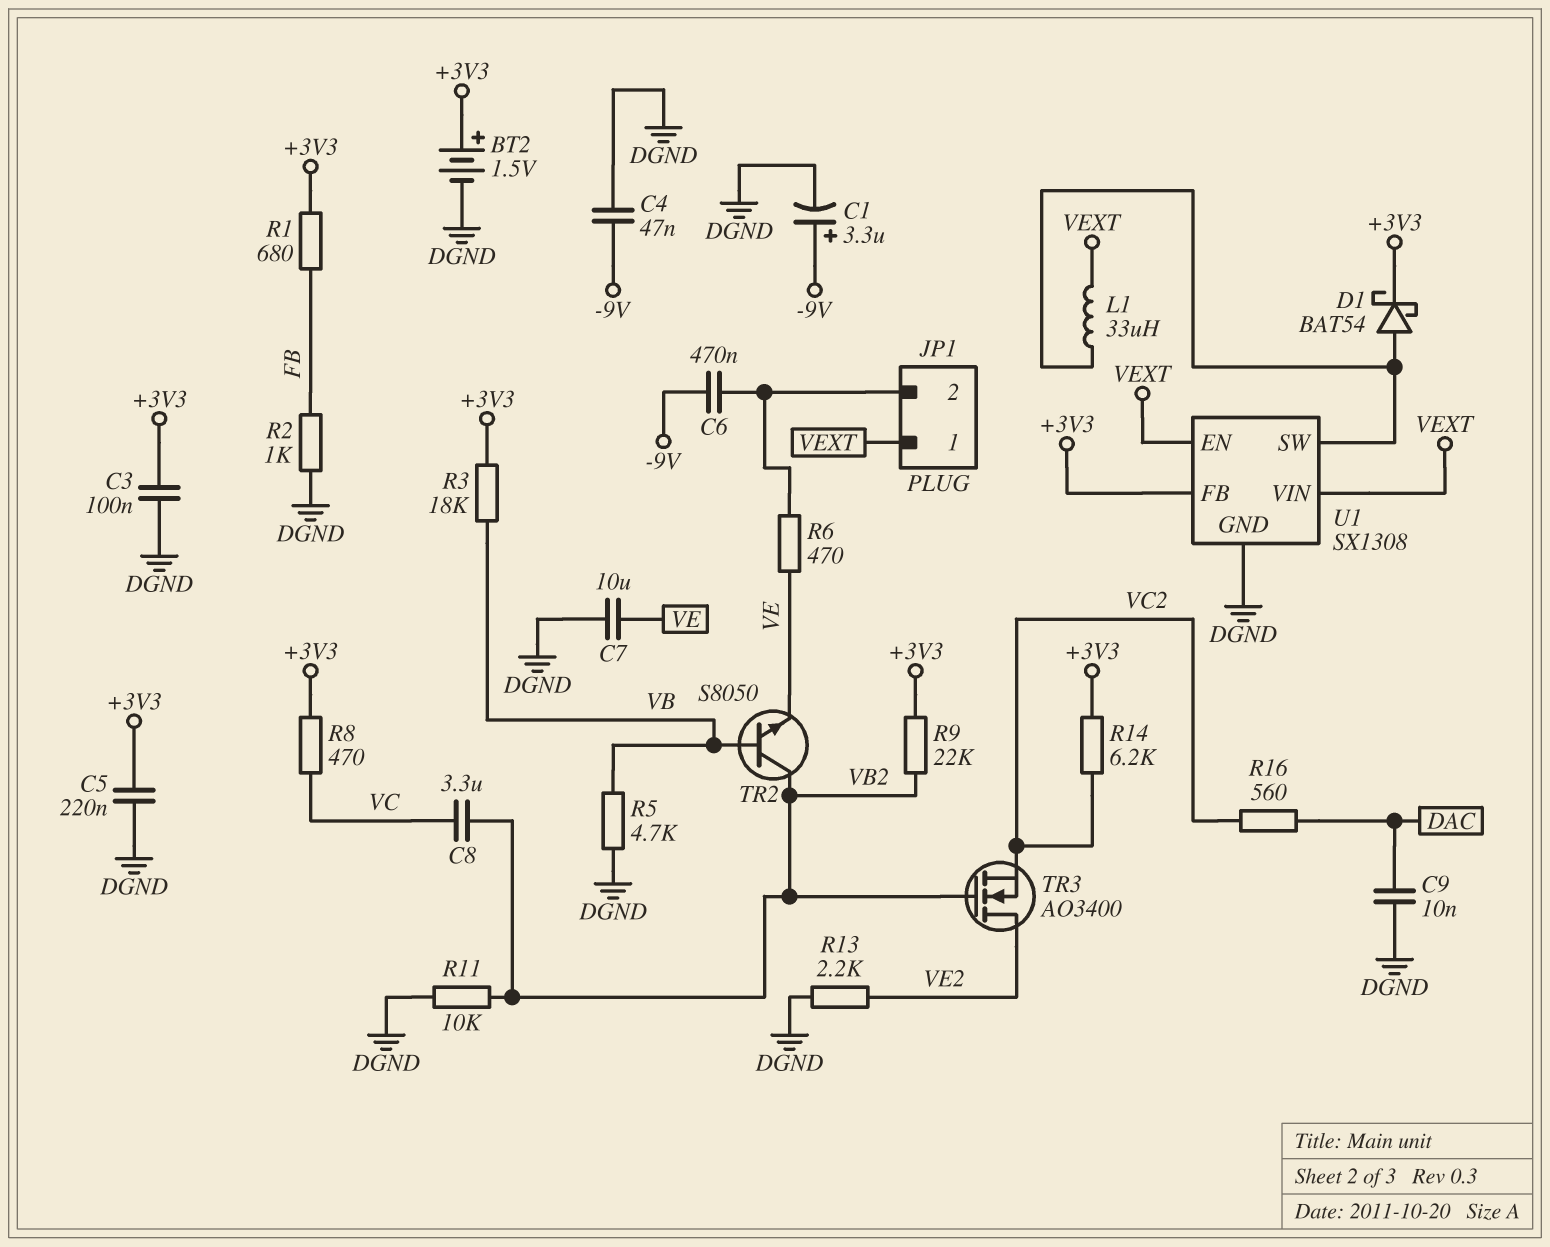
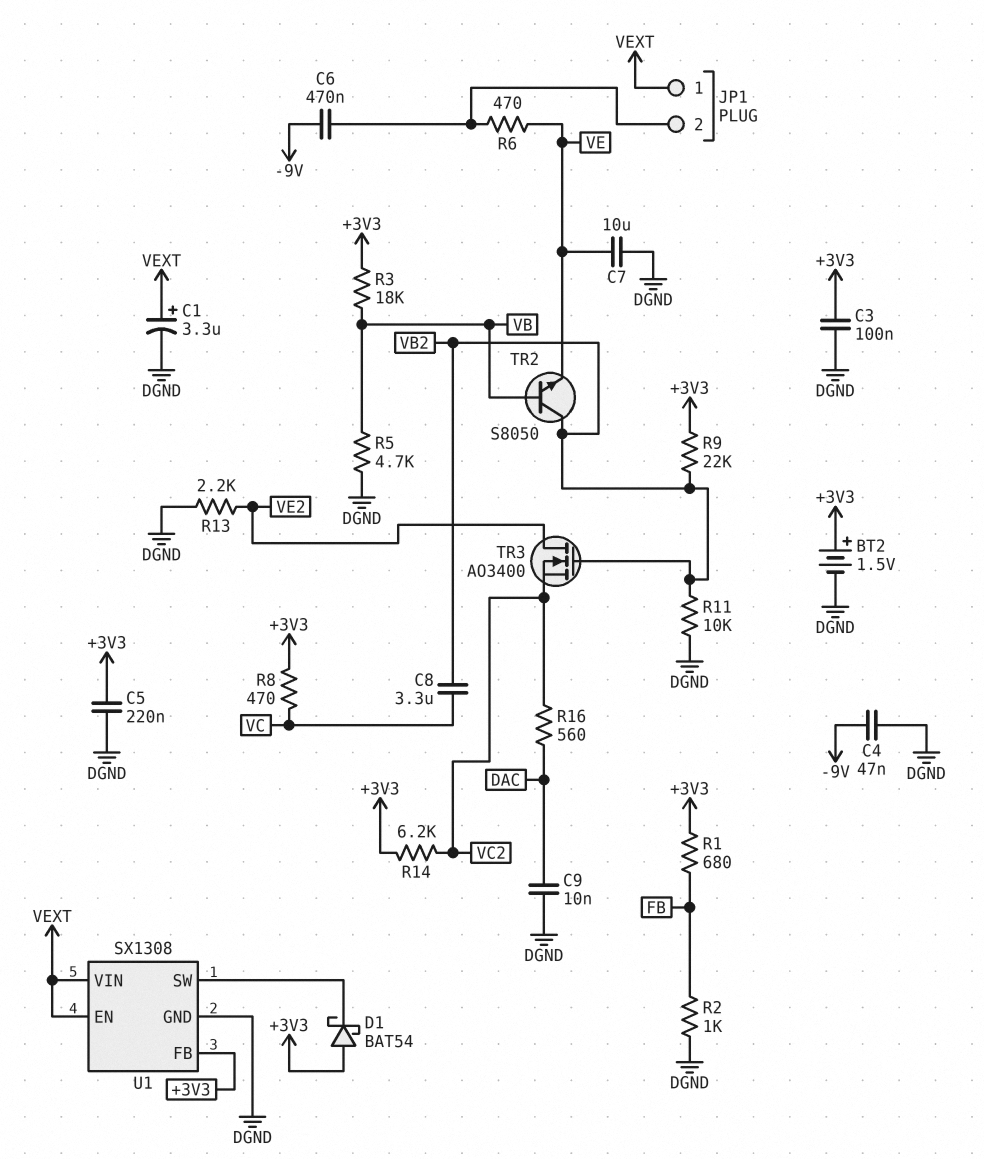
C1: 3.3uF (plus -9V, minus DGND) -> 3.3uF (plus VEXT, minus DGND)
D1: schottky BAT54 (A U1/SW, K +3V3) -> schottky BAT54 (A +3V3, K U1/SW)
L1: 33uH (U1/SW, VEXT) -> none

